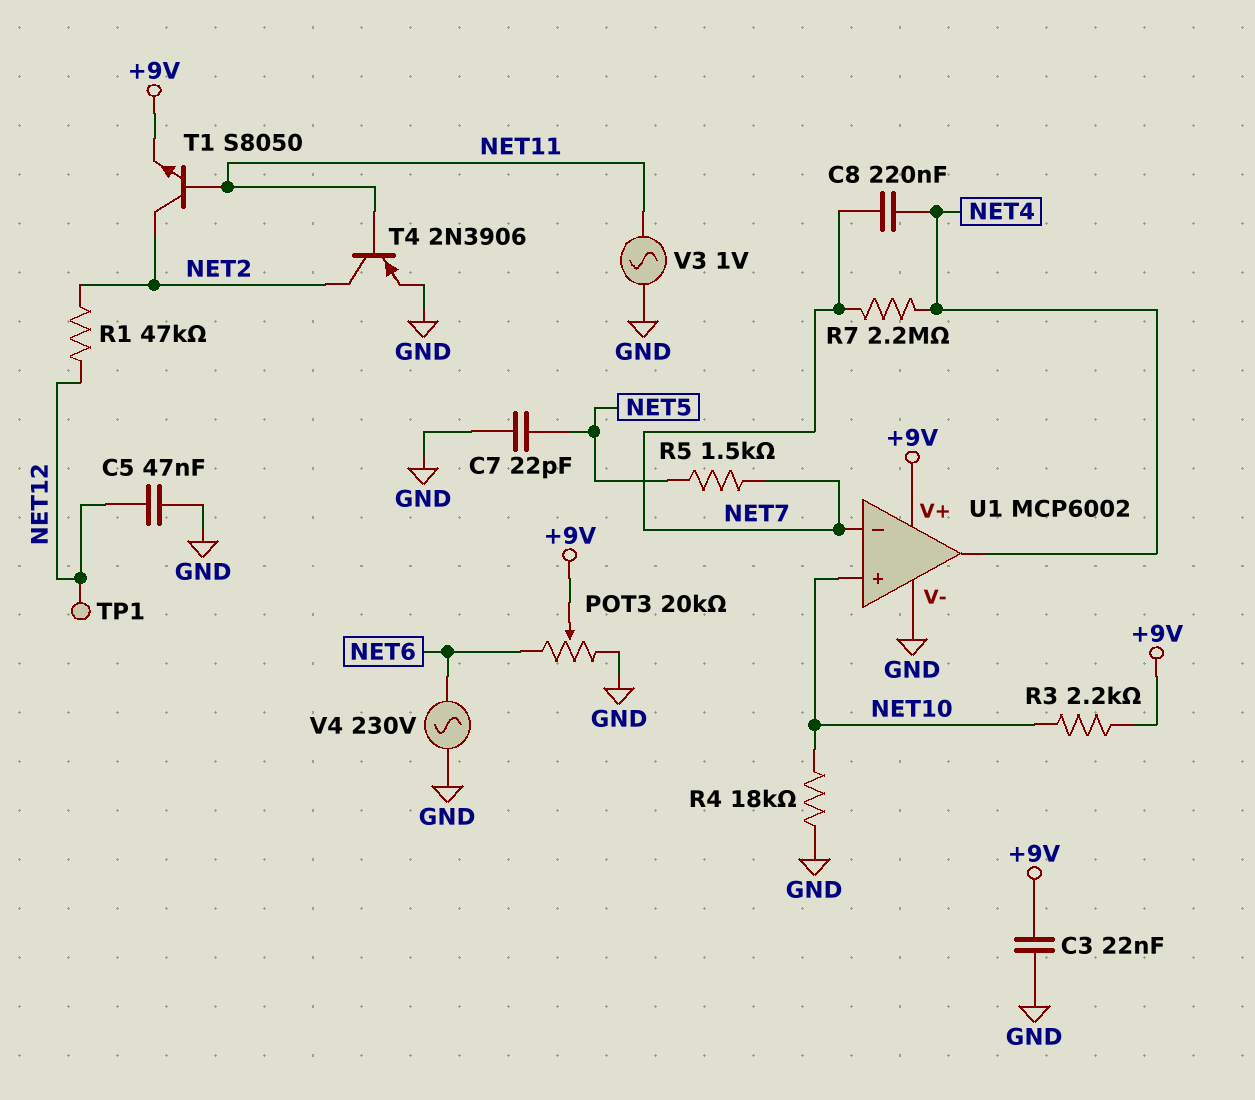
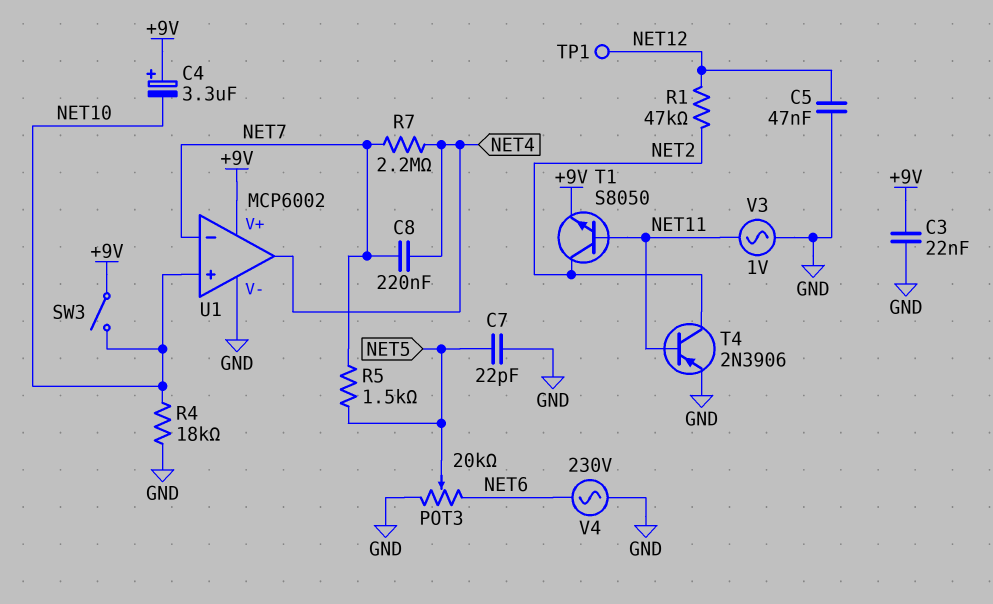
C4: none -> 3.3uF (plus +9V, minus NET10)
POT3: 20k (GND, NET6, wiper +9V) -> 20k (GND, NET6, wiper NET5)
R3: 2.2k (+9V, NET10) -> none
SW3: none -> switch (+9V, NET10)

